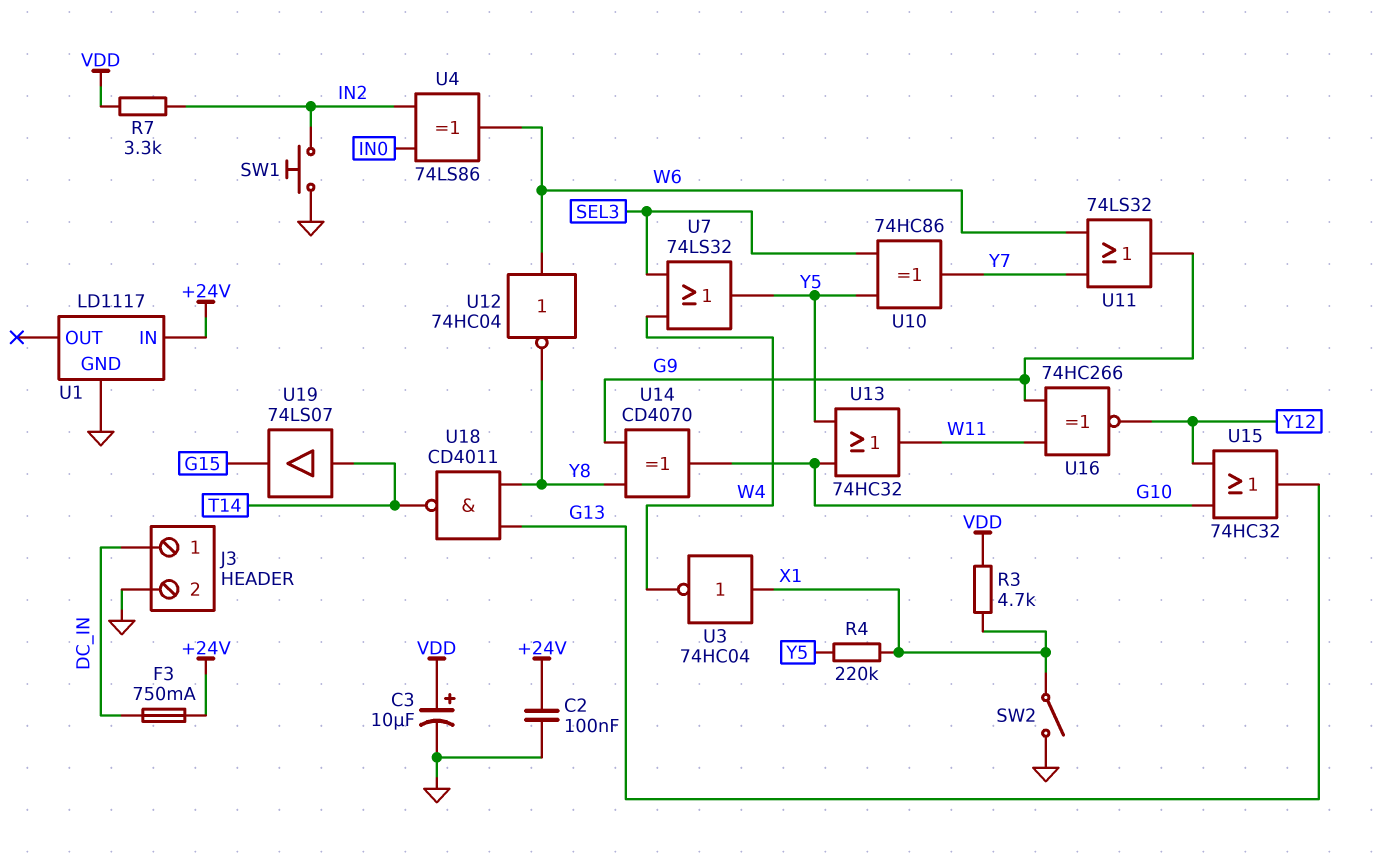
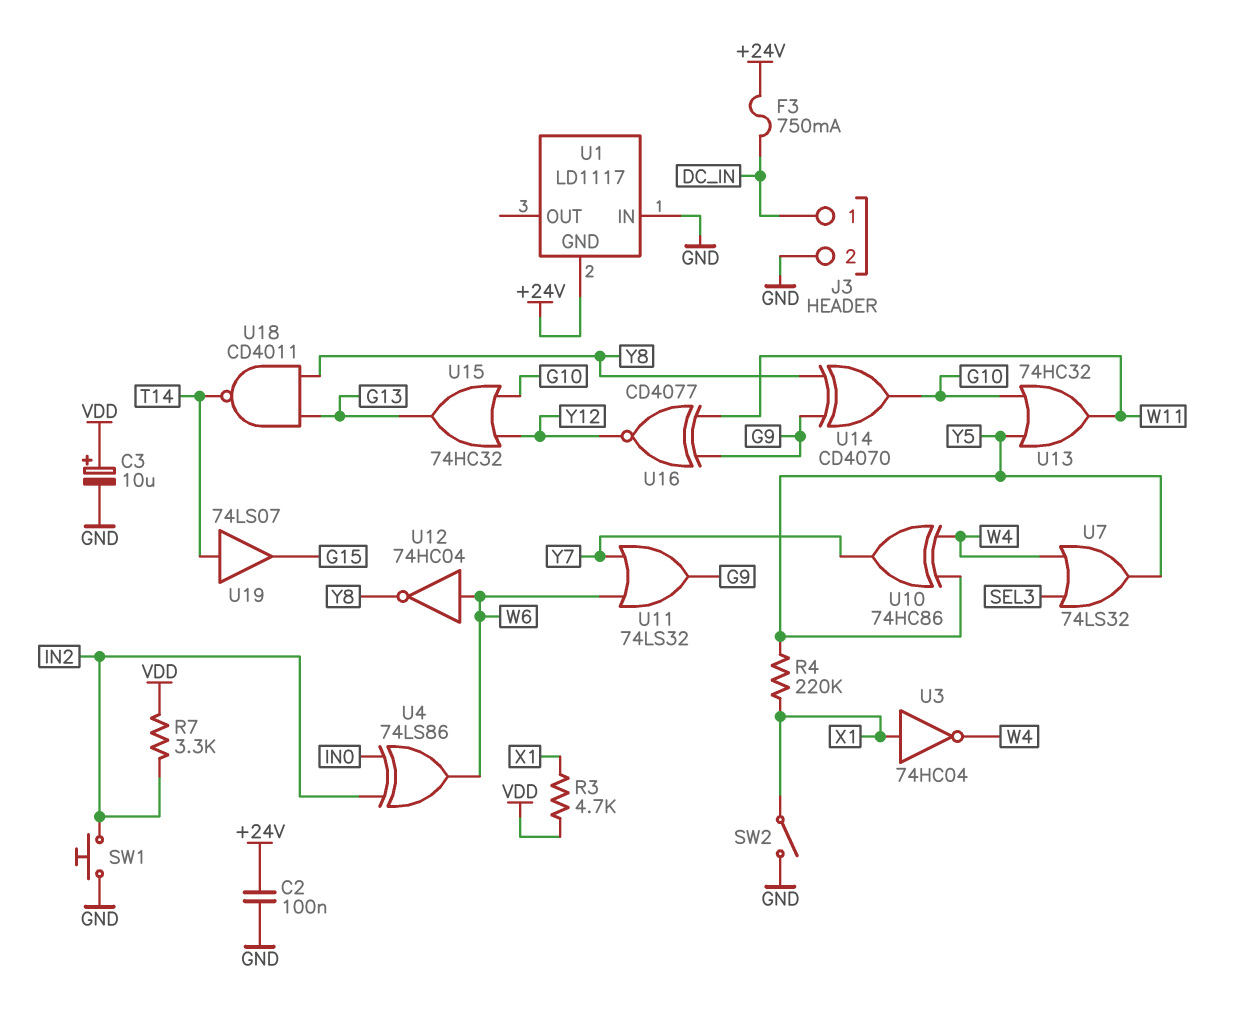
U1 pin GND: GND -> +24V
U1 pin IN: +24V -> GND
U10: XOR 74HC86 (in SEL3, in Y5, out Y7) -> XOR 74HC86 (in W4, in Y5, out Y7)
U16: XNOR 74HC266 (in G9, in W11, out Y12) -> XNOR CD4077 (in G9, in W11, out Y12)

